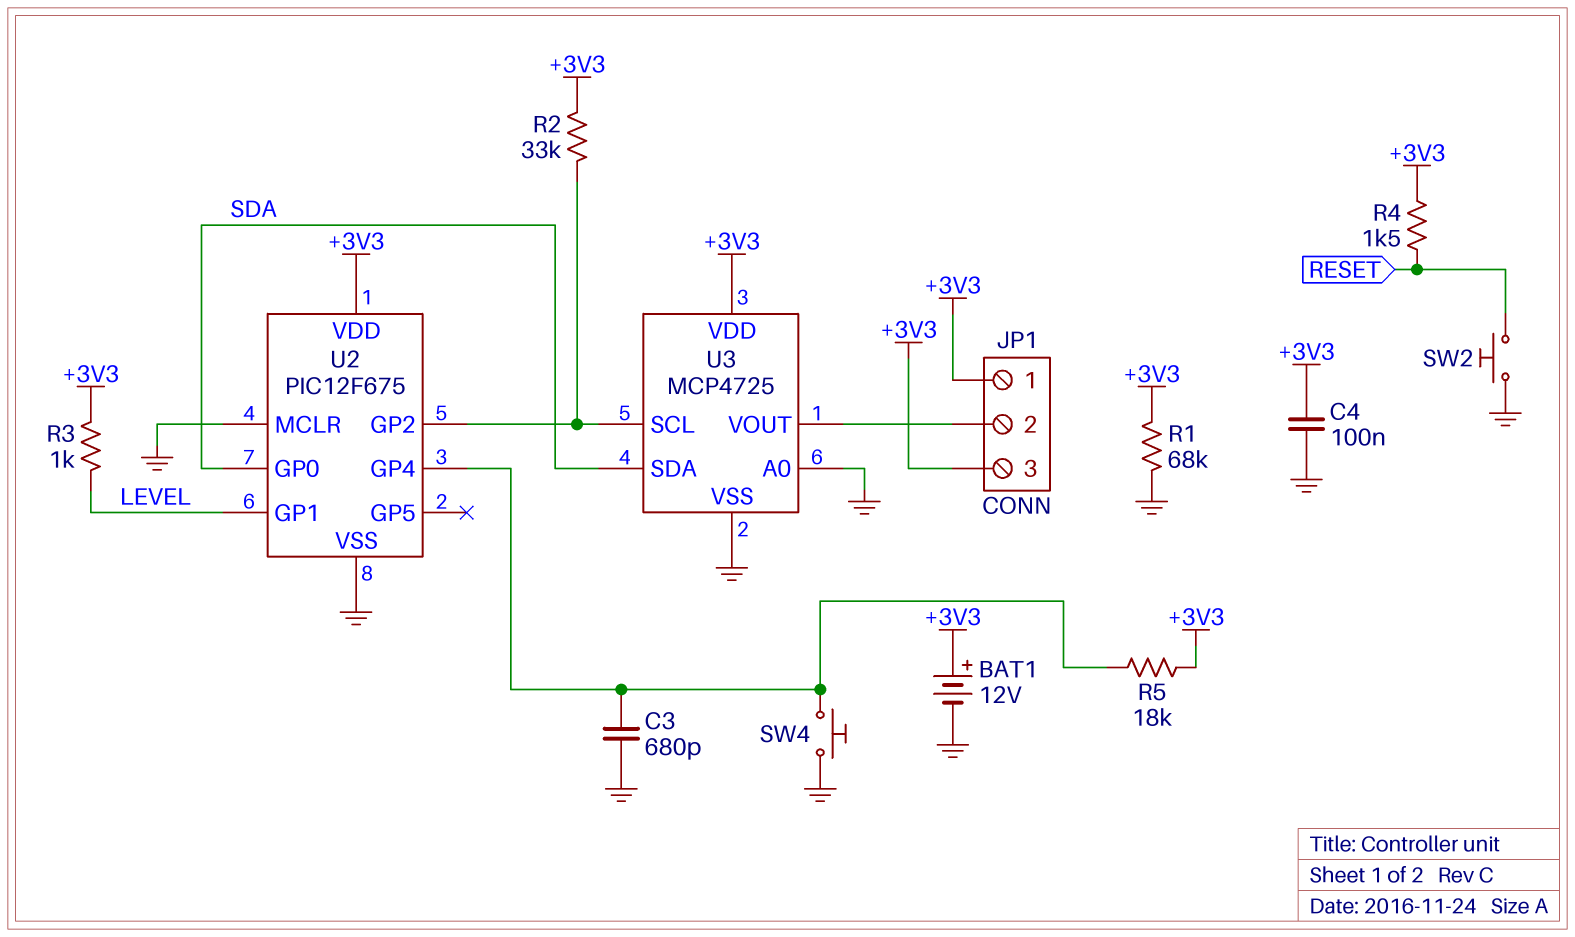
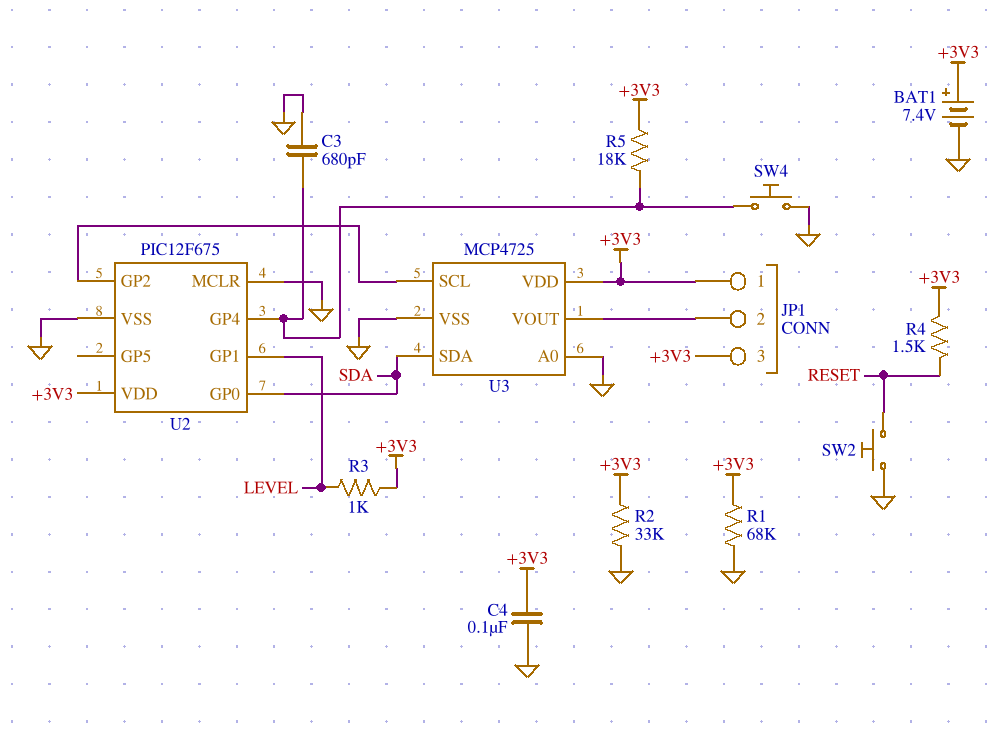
BAT1: 12V (plus +3V3, minus GND) -> 7.4V (plus +3V3, minus GND)
R2: 33k (+3V3, U2/GP2) -> 33k (+3V3, GND)

